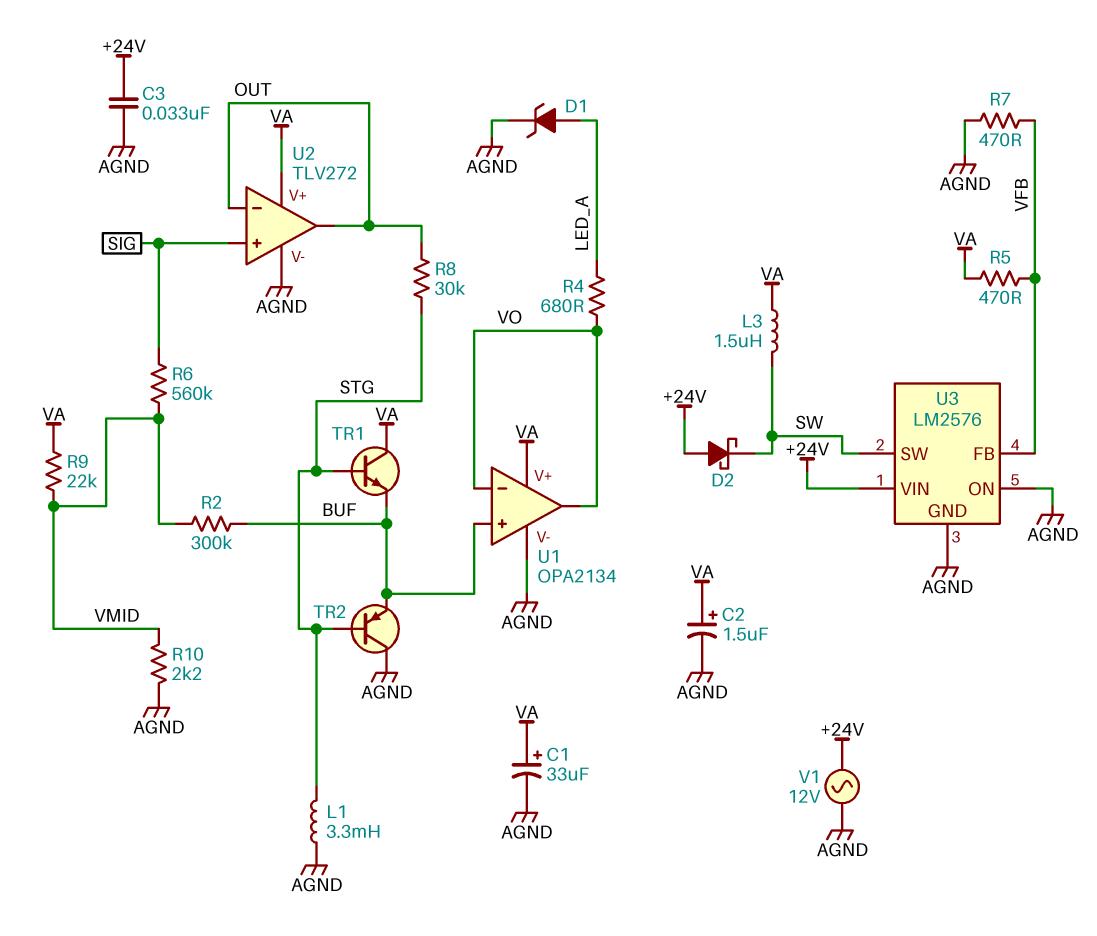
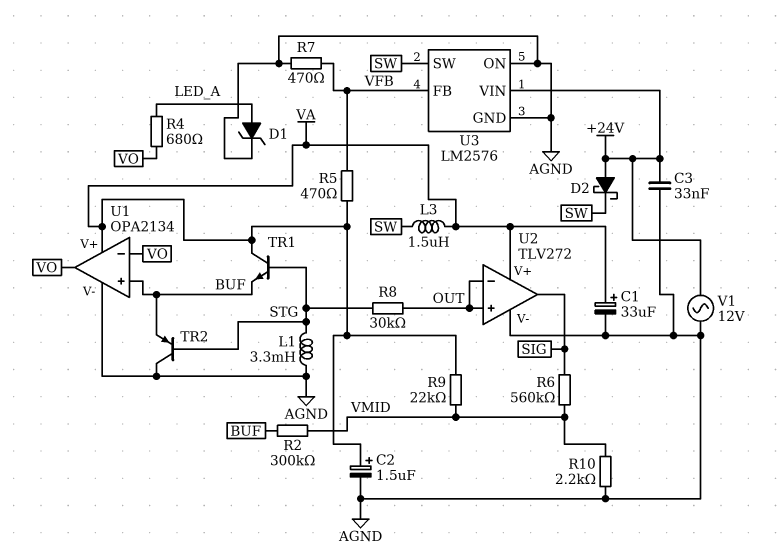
U2 pin in+: SIG -> OUT
U2 pin out: OUT -> SIG

